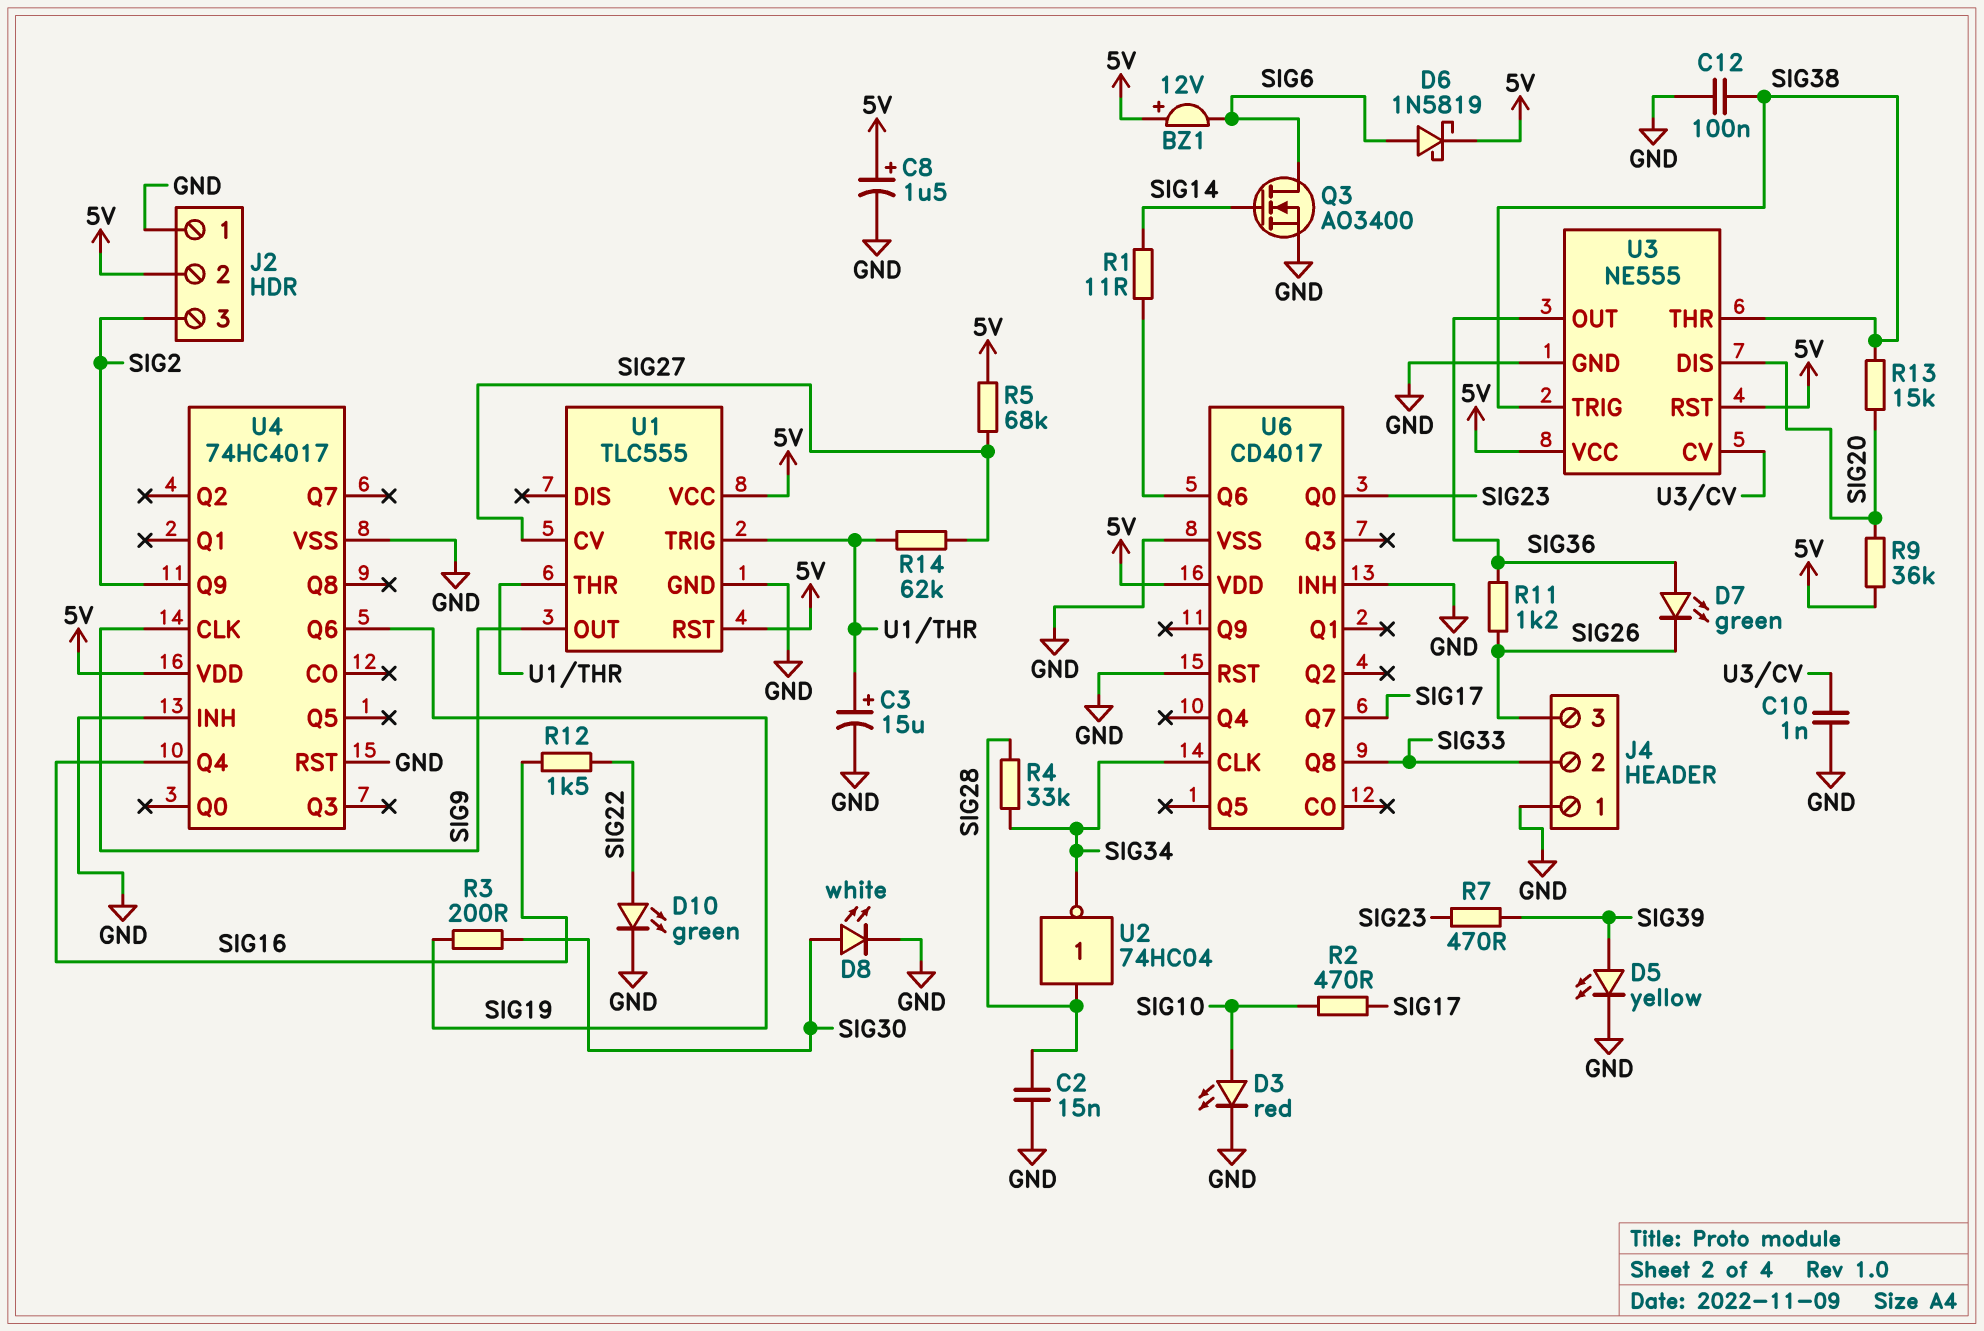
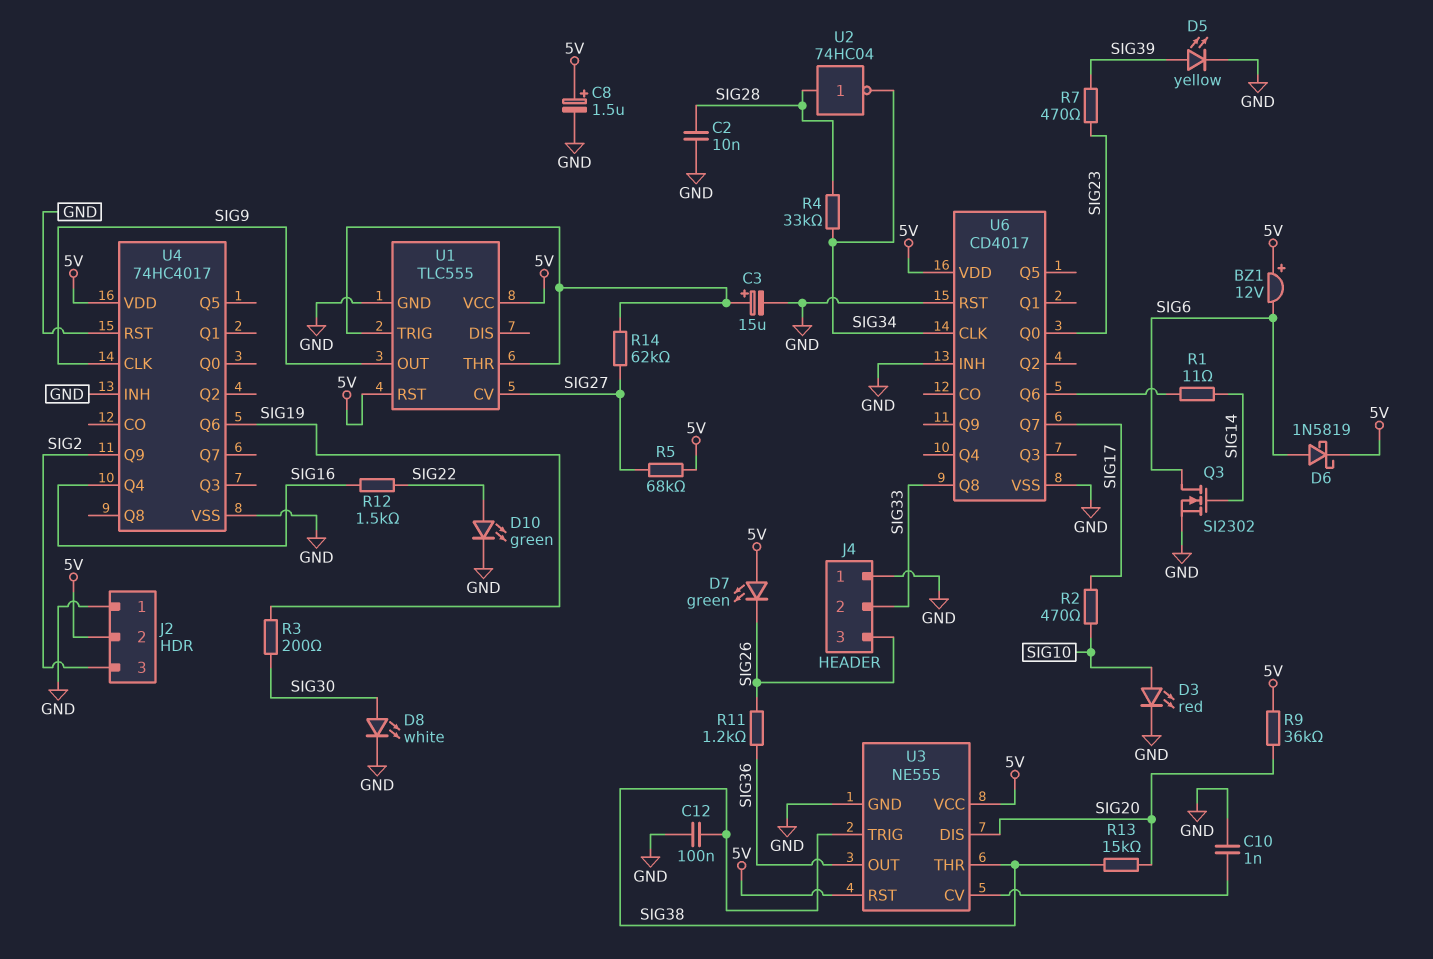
C2: 15nF (GND, SIG28) -> 10nF (GND, SIG28)
D7: LED green (A SIG36, K SIG26) -> LED green (A 5V, K SIG26)
Q3: NMOS AO3400 (G SIG14, D SIG6, S GND) -> NMOS SI2302 (G SIG14, D SIG6, S GND)

